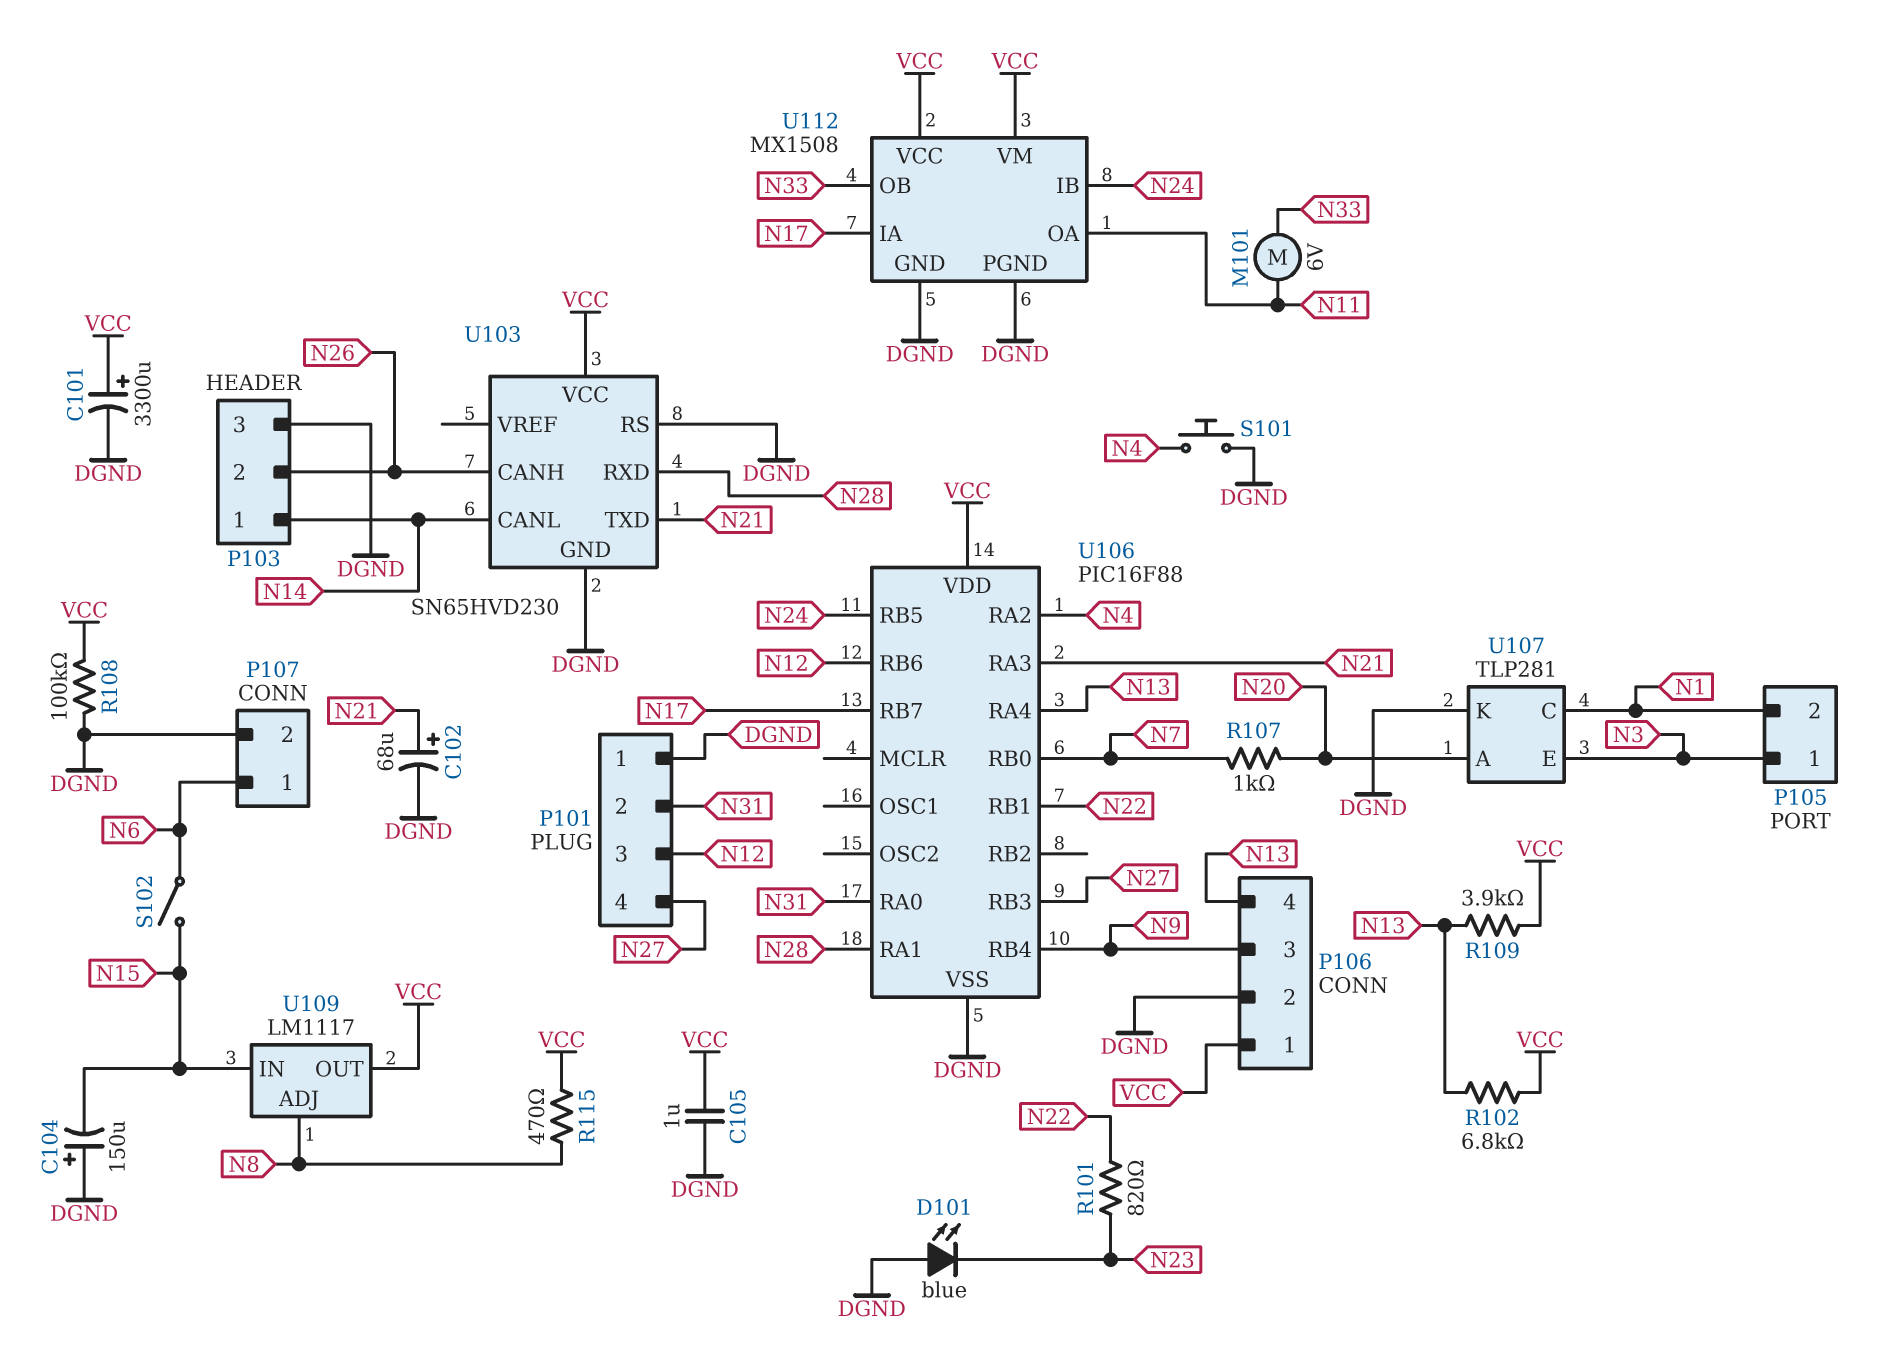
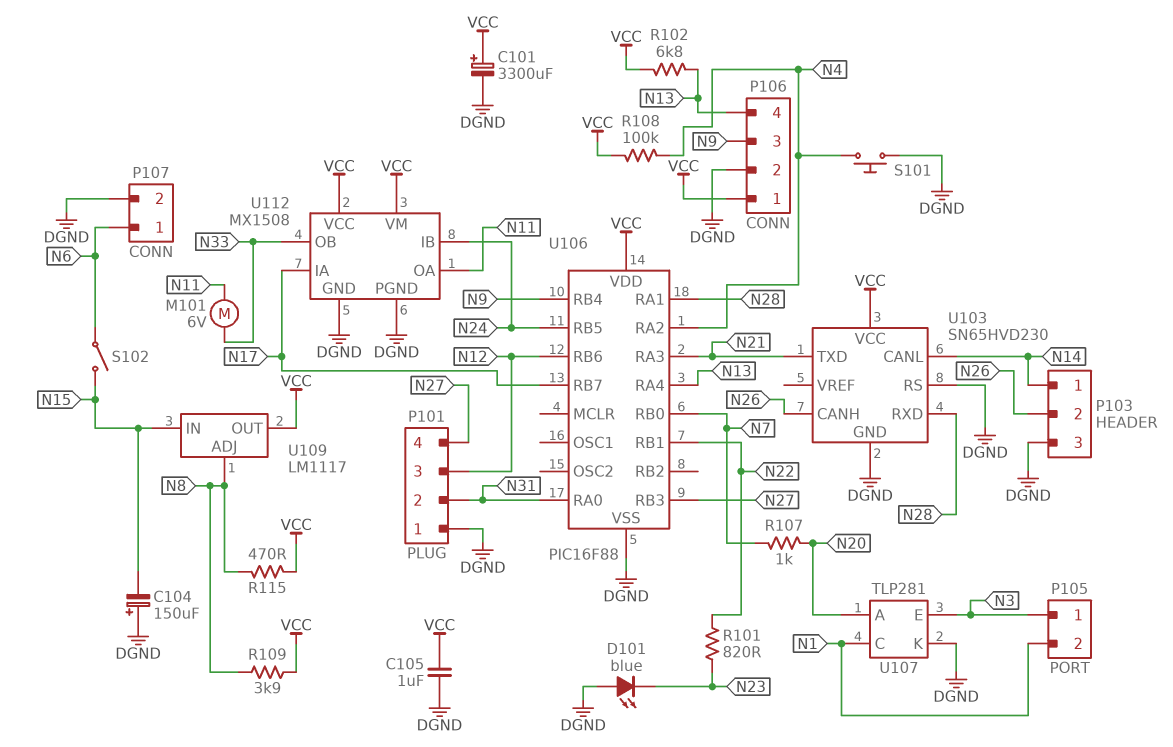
C102: 68uF (plus N21, minus DGND) -> none
R108: 100k (DGND, VCC) -> 100k (N4, VCC)
R109: 3.9k (N13, VCC) -> 3.9k (N8, VCC)

